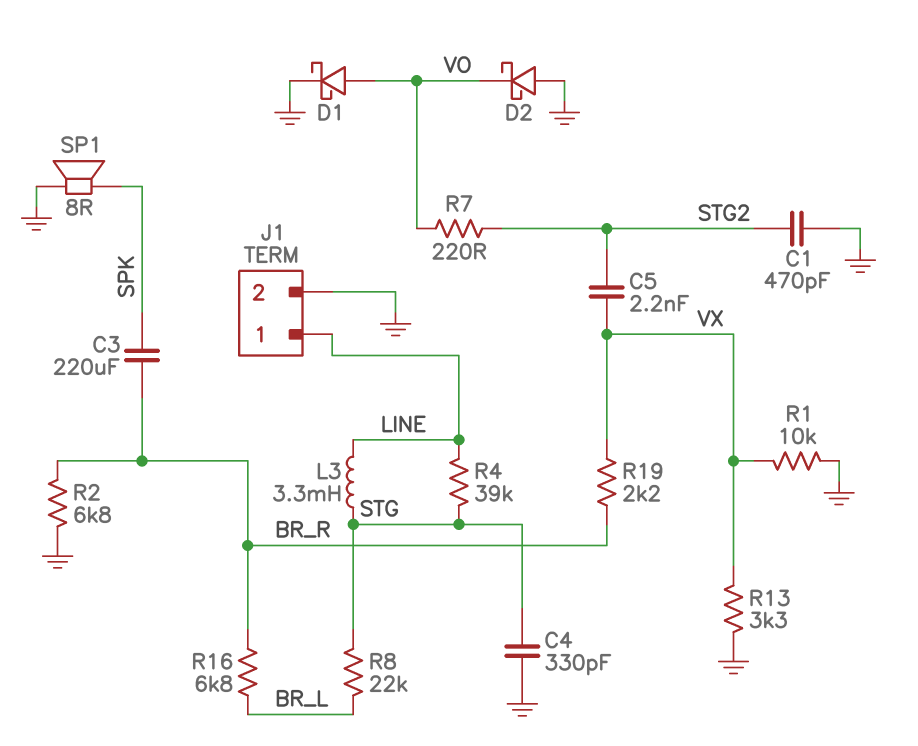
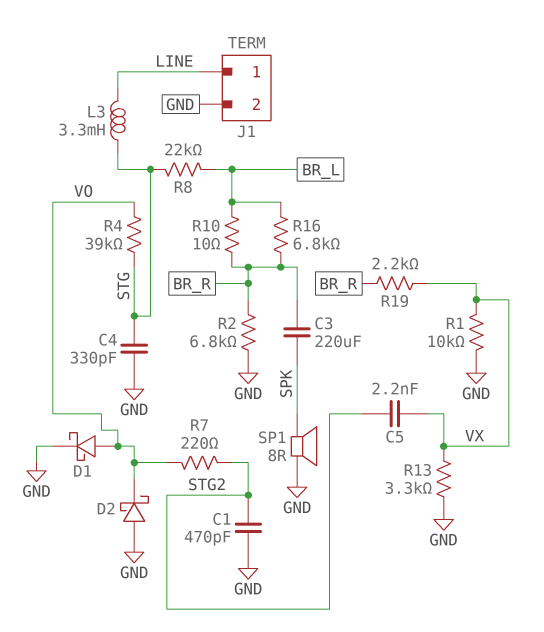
R4: 39k (LINE, STG) -> 39k (STG, VO)
R10: none -> 10 (BR_L, BR_R)

